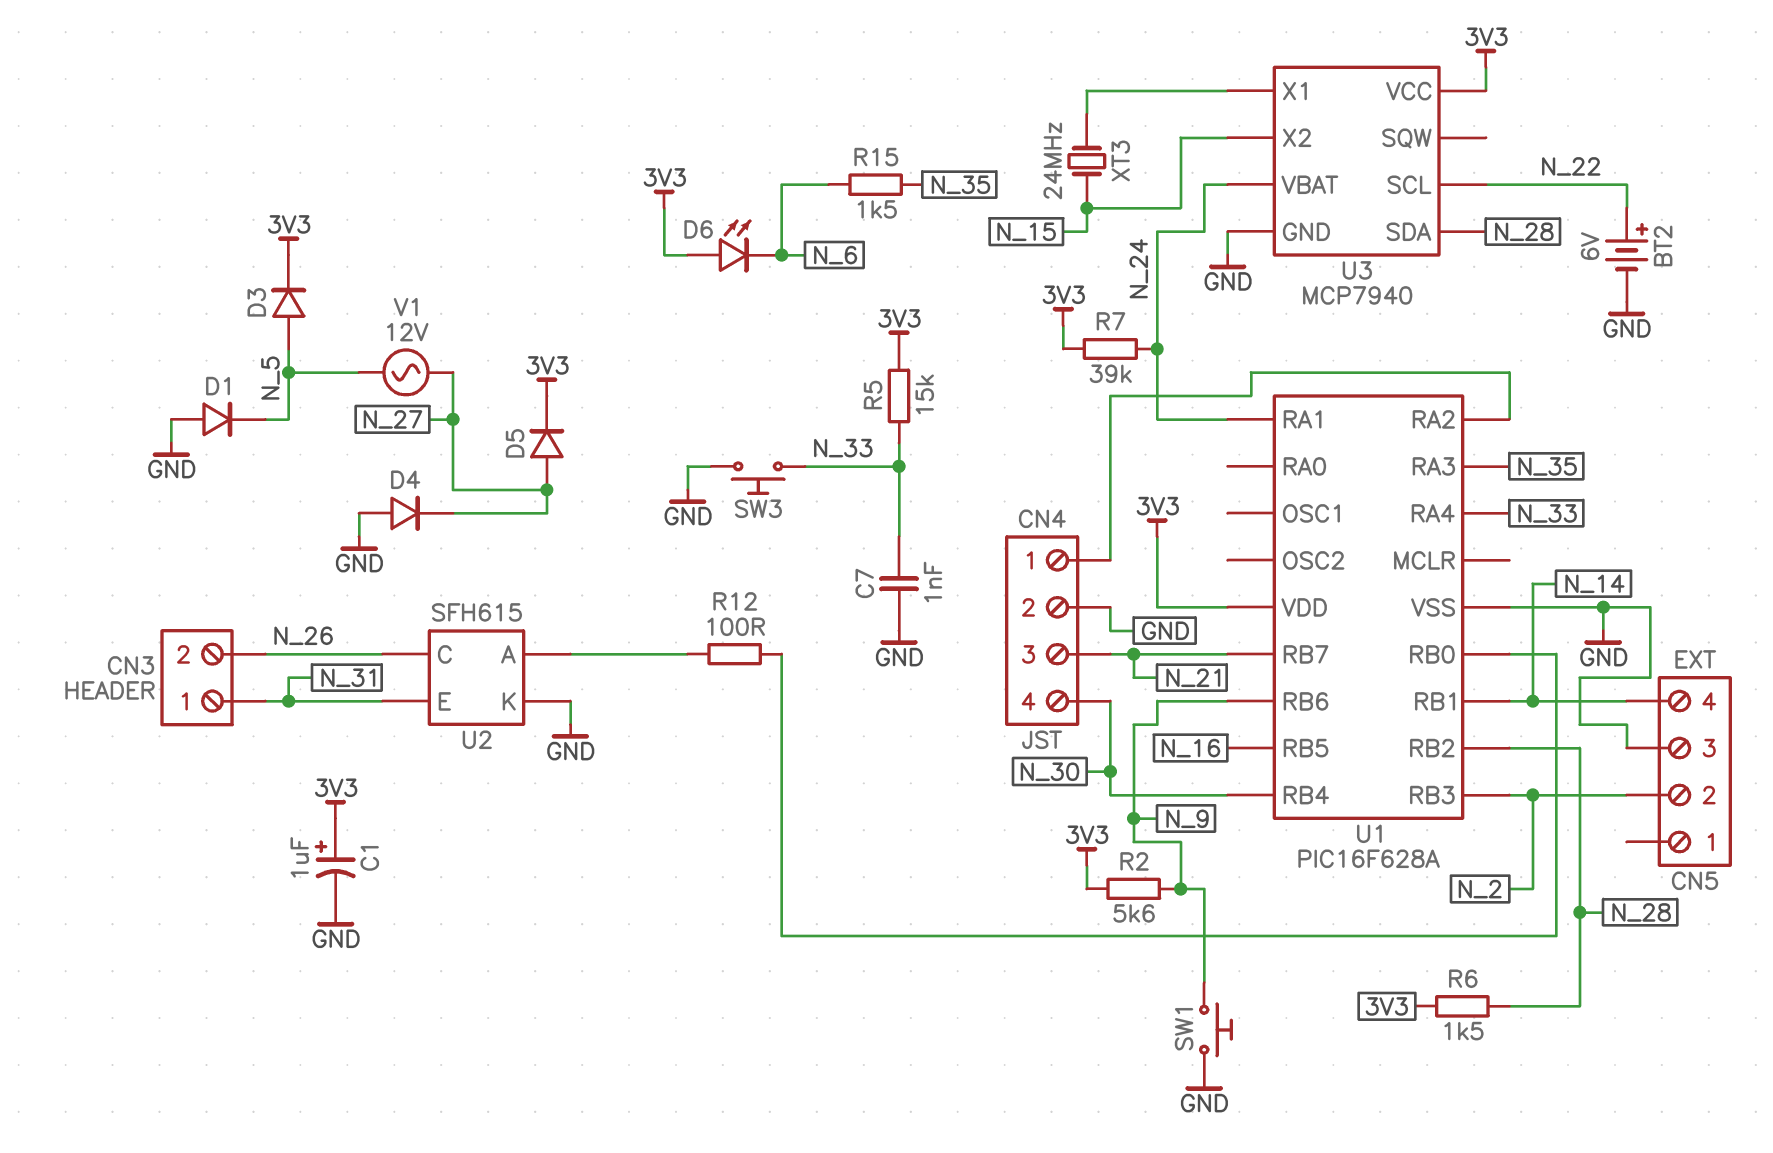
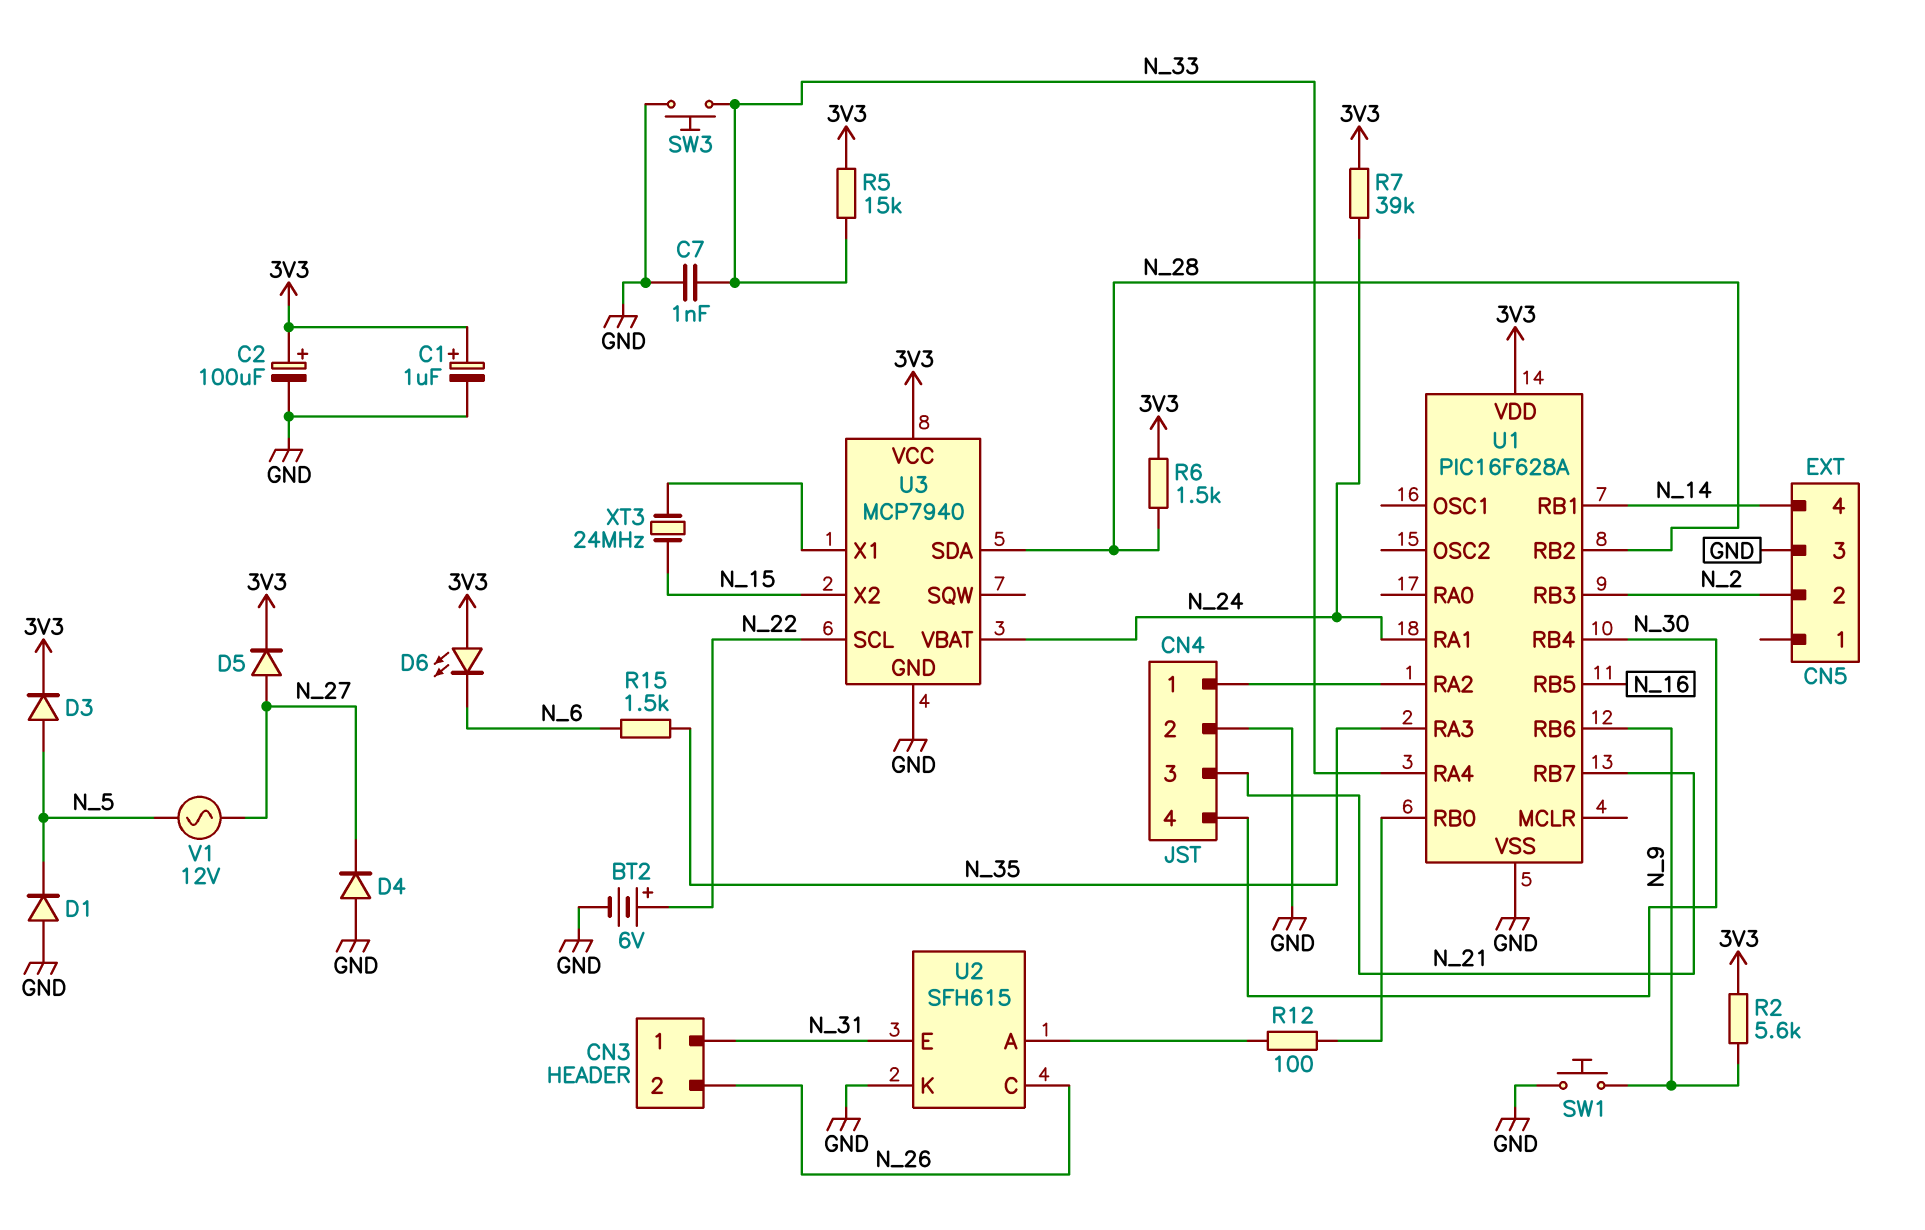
C2: none -> 100uF (plus 3V3, minus GND)

